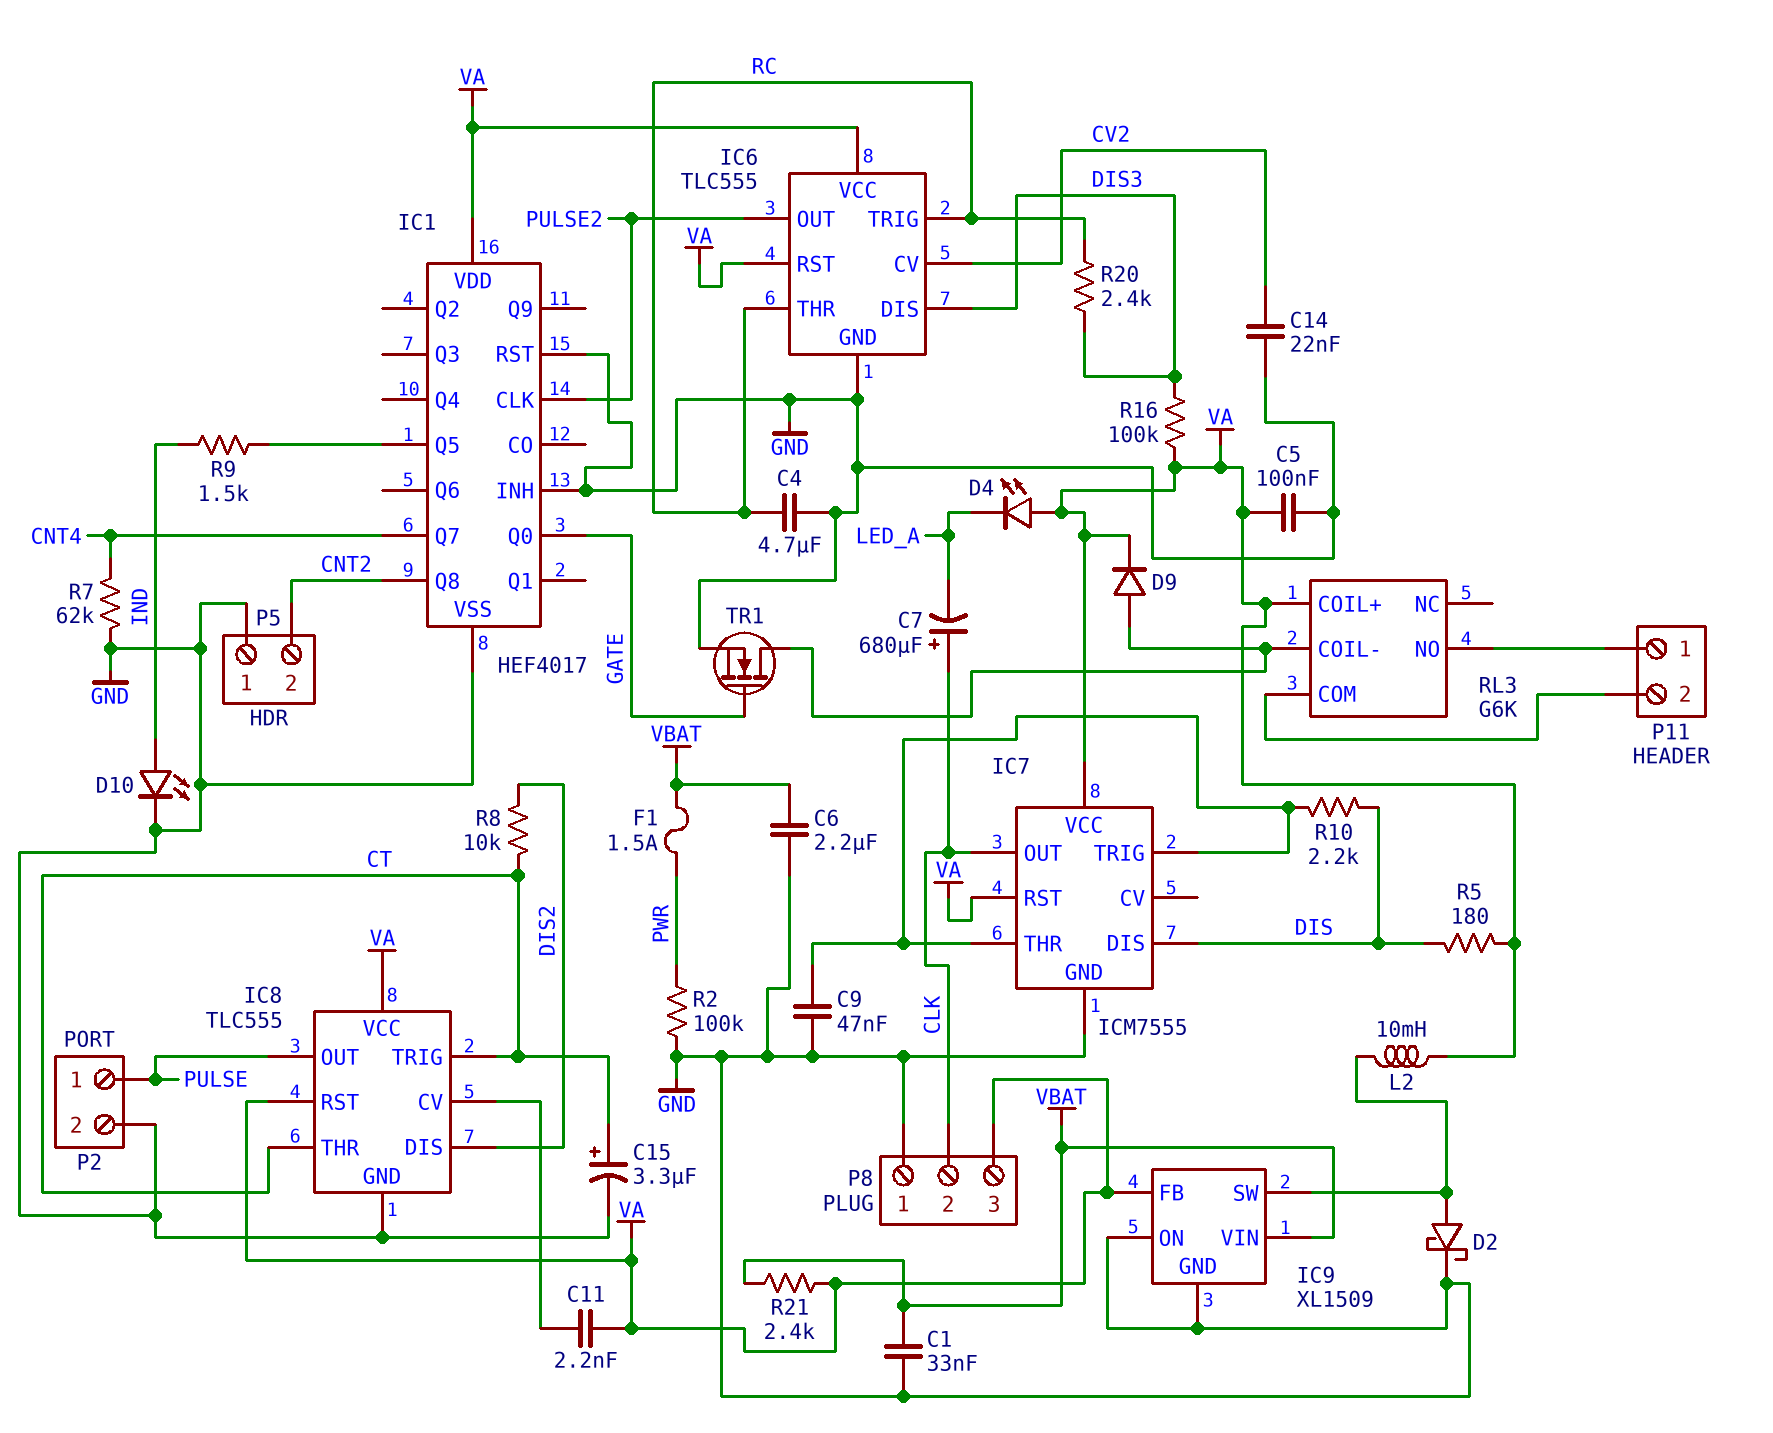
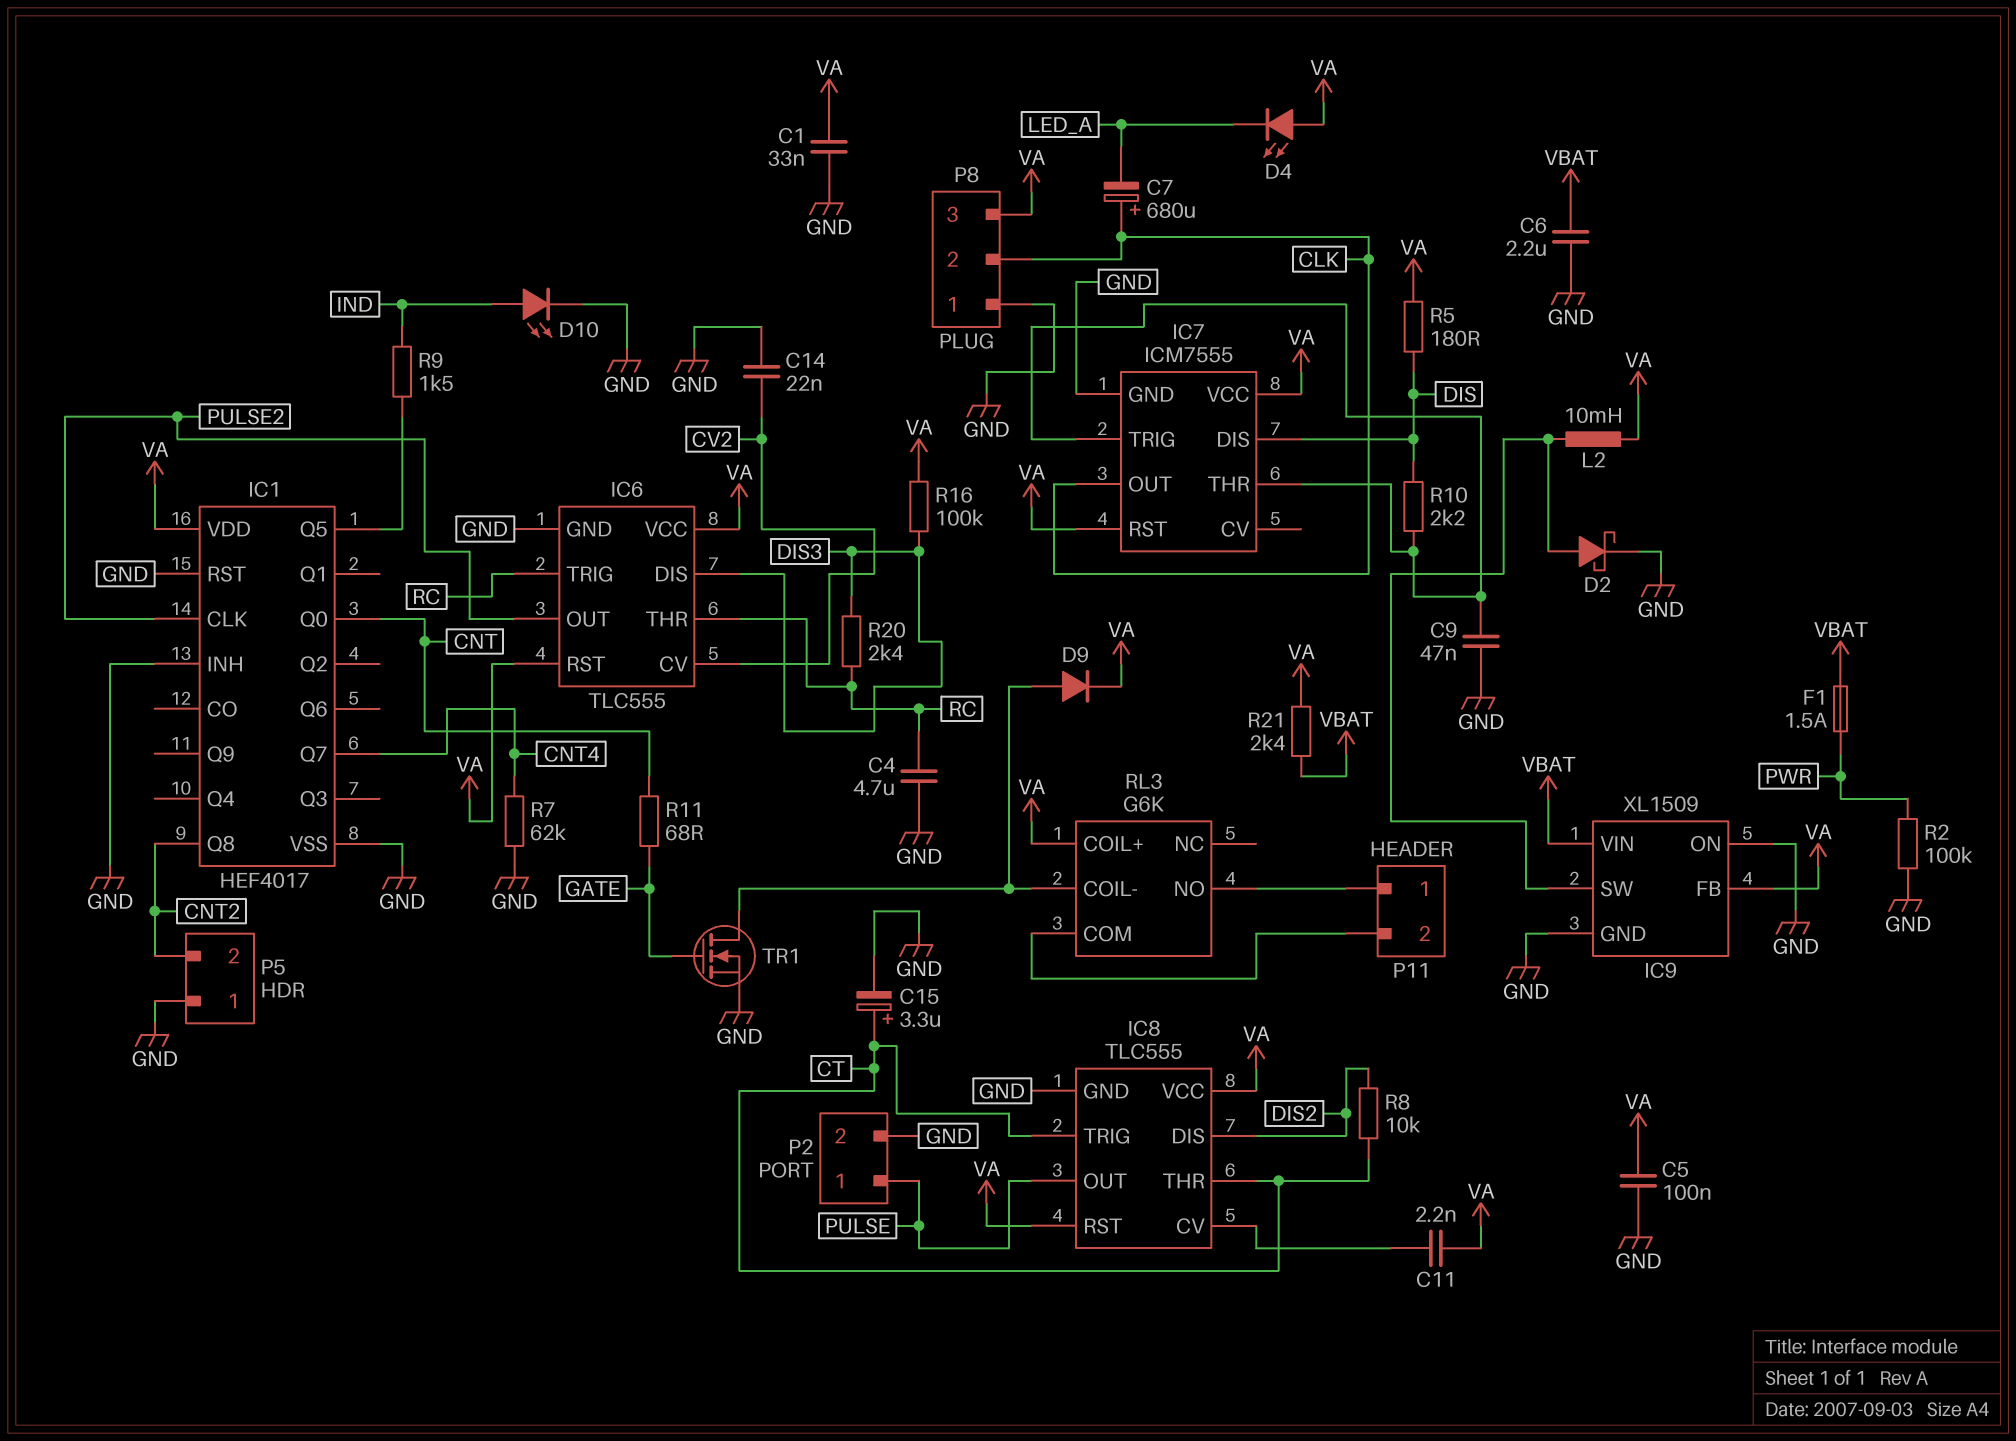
C1: 33nF (GND, VBAT) -> 33nF (GND, VA)
IC1 pin Q0: GATE -> CNT
R11: none -> 68 (CNT, GATE)

